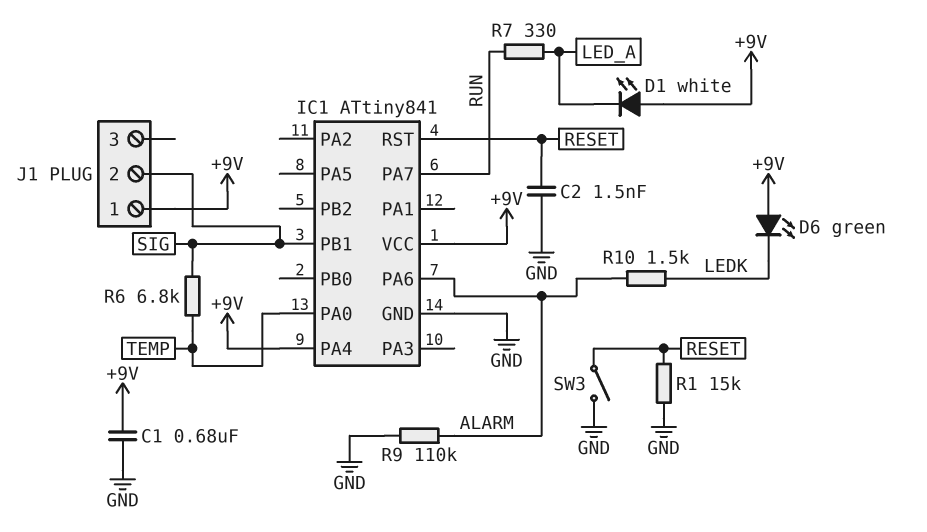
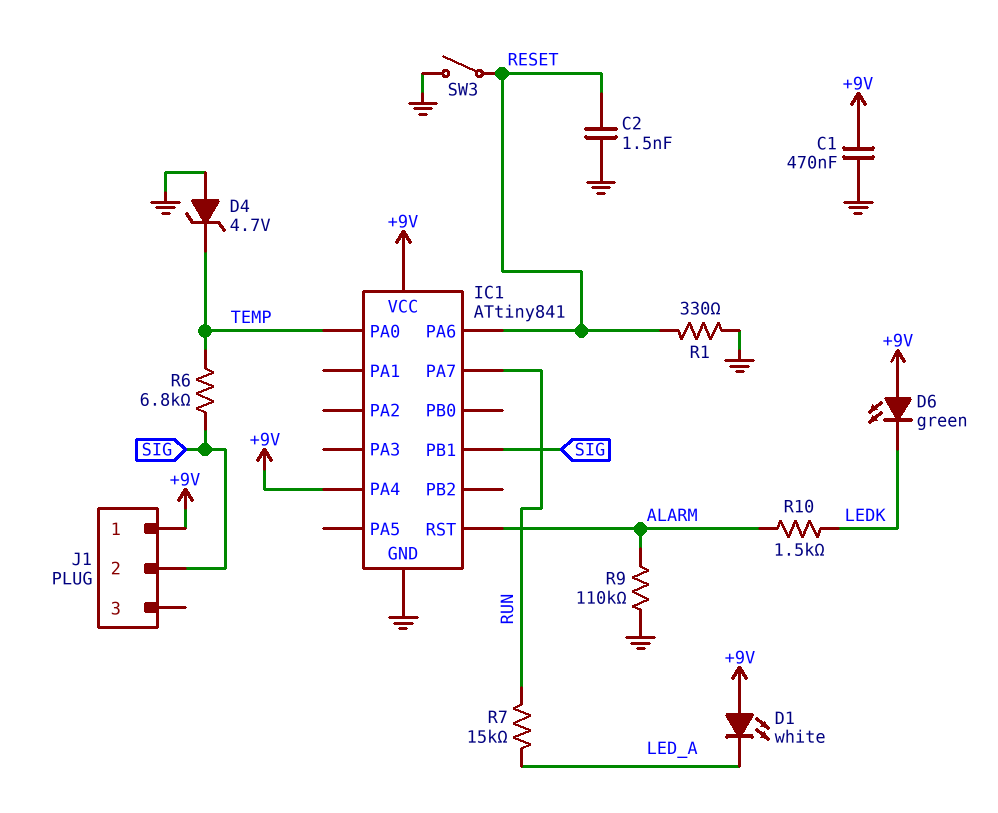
C1: 680nF (+9V, GND) -> 470nF (+9V, GND)
D4: none -> zener 4.7V (A GND, K TEMP)
IC1 pin PA6: ALARM -> RESET
IC1 pin RST: RESET -> ALARM
R1: 15k (GND, RESET) -> 330 (GND, RESET)
R7: 330 (LED_A, RUN) -> 15k (LED_A, RUN)

